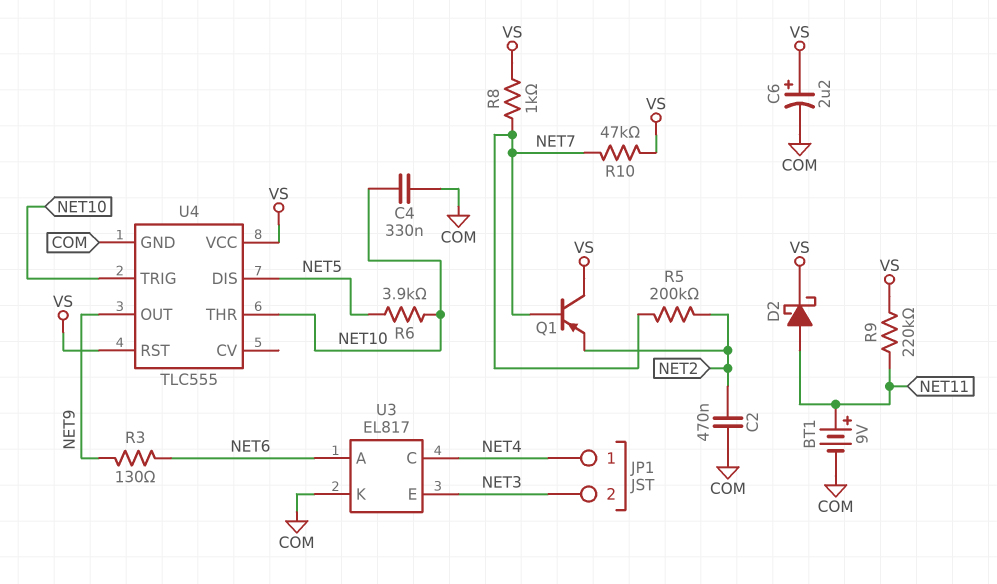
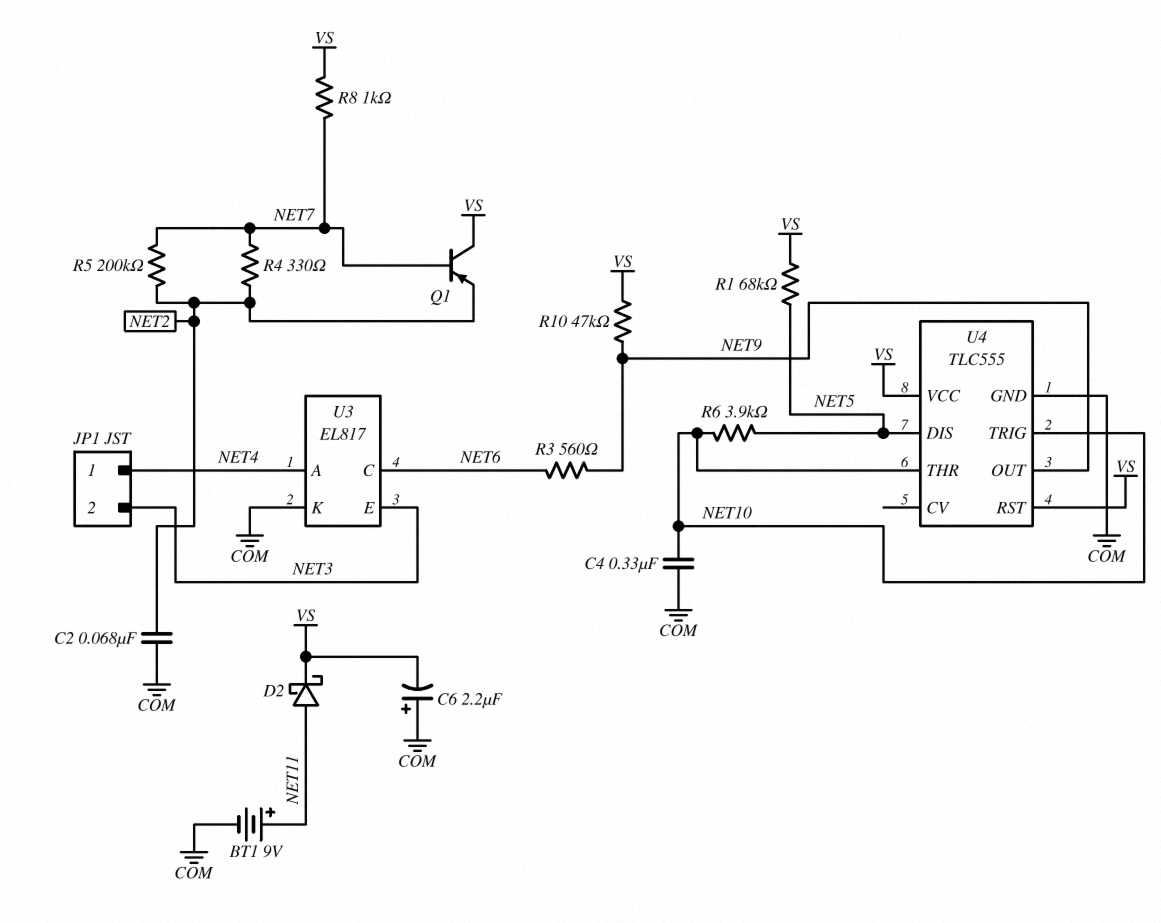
C2: 470nF (COM, NET2) -> 68nF (COM, NET2)
C6: 2.2uF (plus VS, minus COM) -> 2.2uF (plus COM, minus VS)
R1: none -> 68k (NET5, VS)
R3: 130 (NET6, NET9) -> 560 (NET6, NET9)
R4: none -> 330 (NET2, NET7)
R9: 220k (NET11, VS) -> none
R10: 47k (NET7, VS) -> 47k (NET9, VS)
U3 pin A: NET6 -> NET4
U3 pin C: NET4 -> NET6

